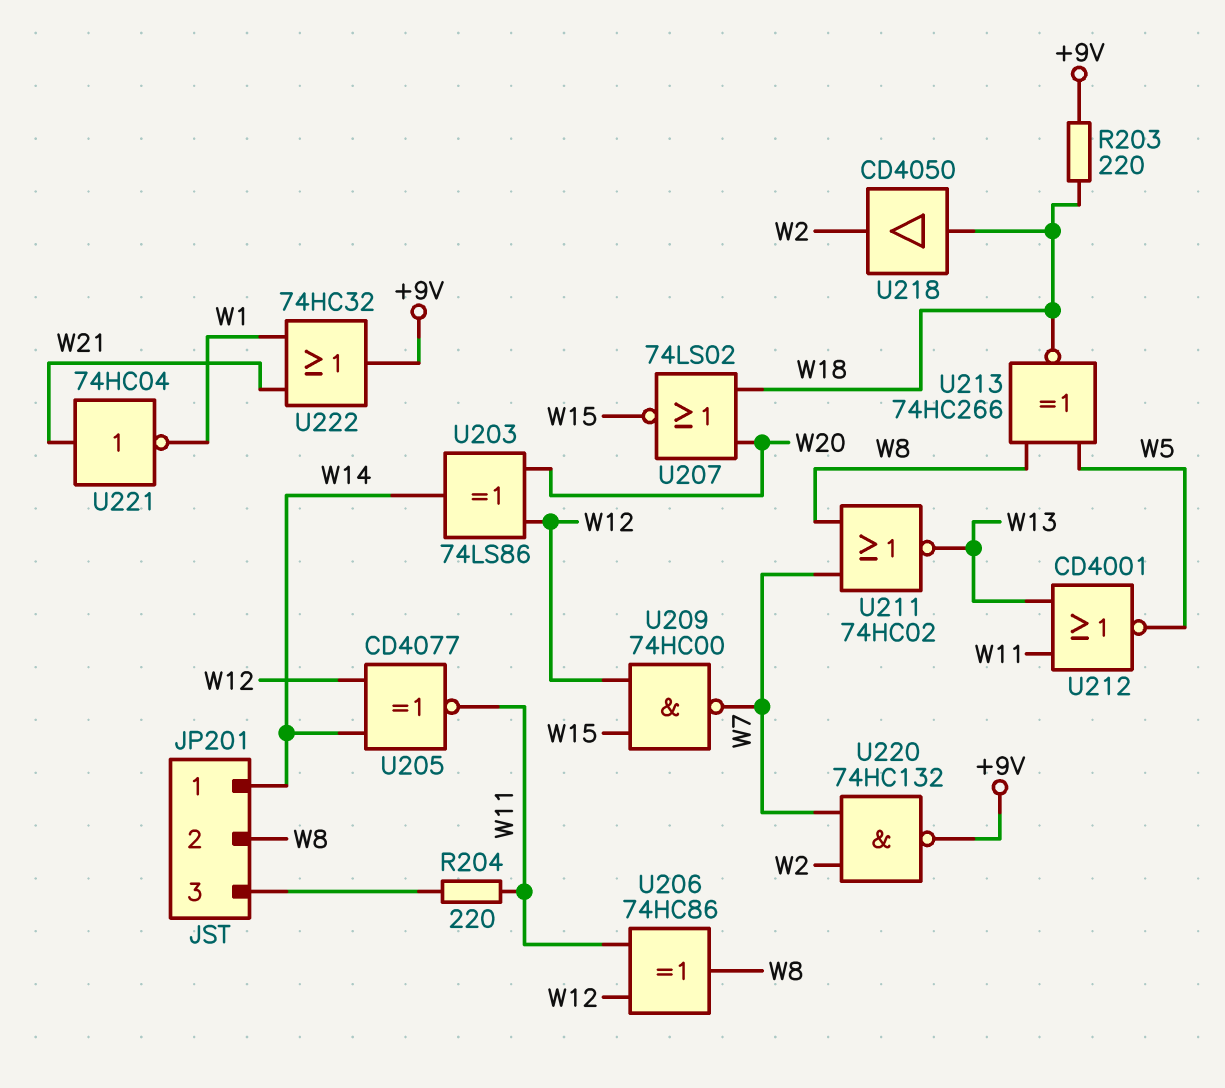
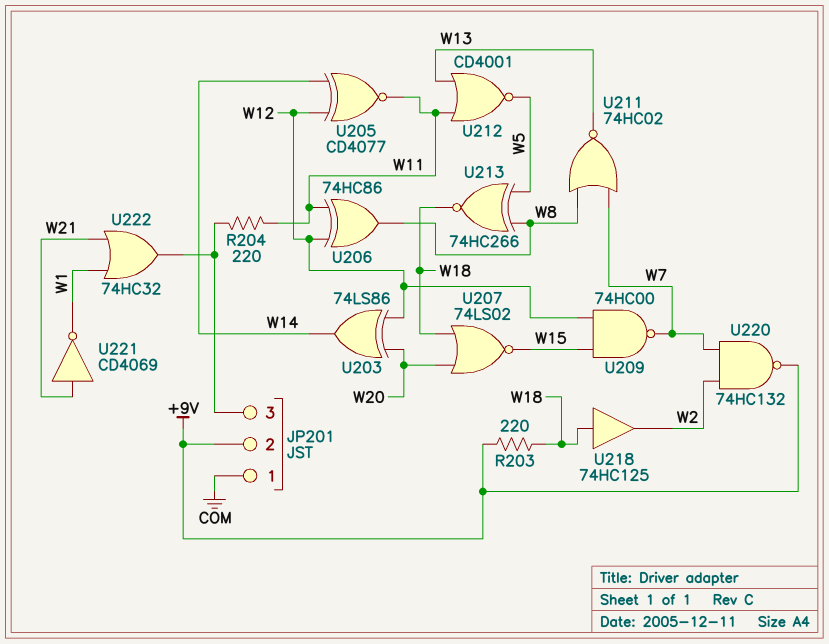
JP201 pin 1: W14 -> COM
JP201 pin 2: W8 -> +9V
U218: buffer CD4050 (in W18, out W2) -> buffer 74HC125 (in W18, out W2)
U221: NOT 74HC04 (in W21, out W1) -> NOT CD4069 (in W21, out W1)
U222: OR 74HC32 (in W1, in W21, out +9V) -> OR 74HC32 (in W1, in W21, out JP201/3)

